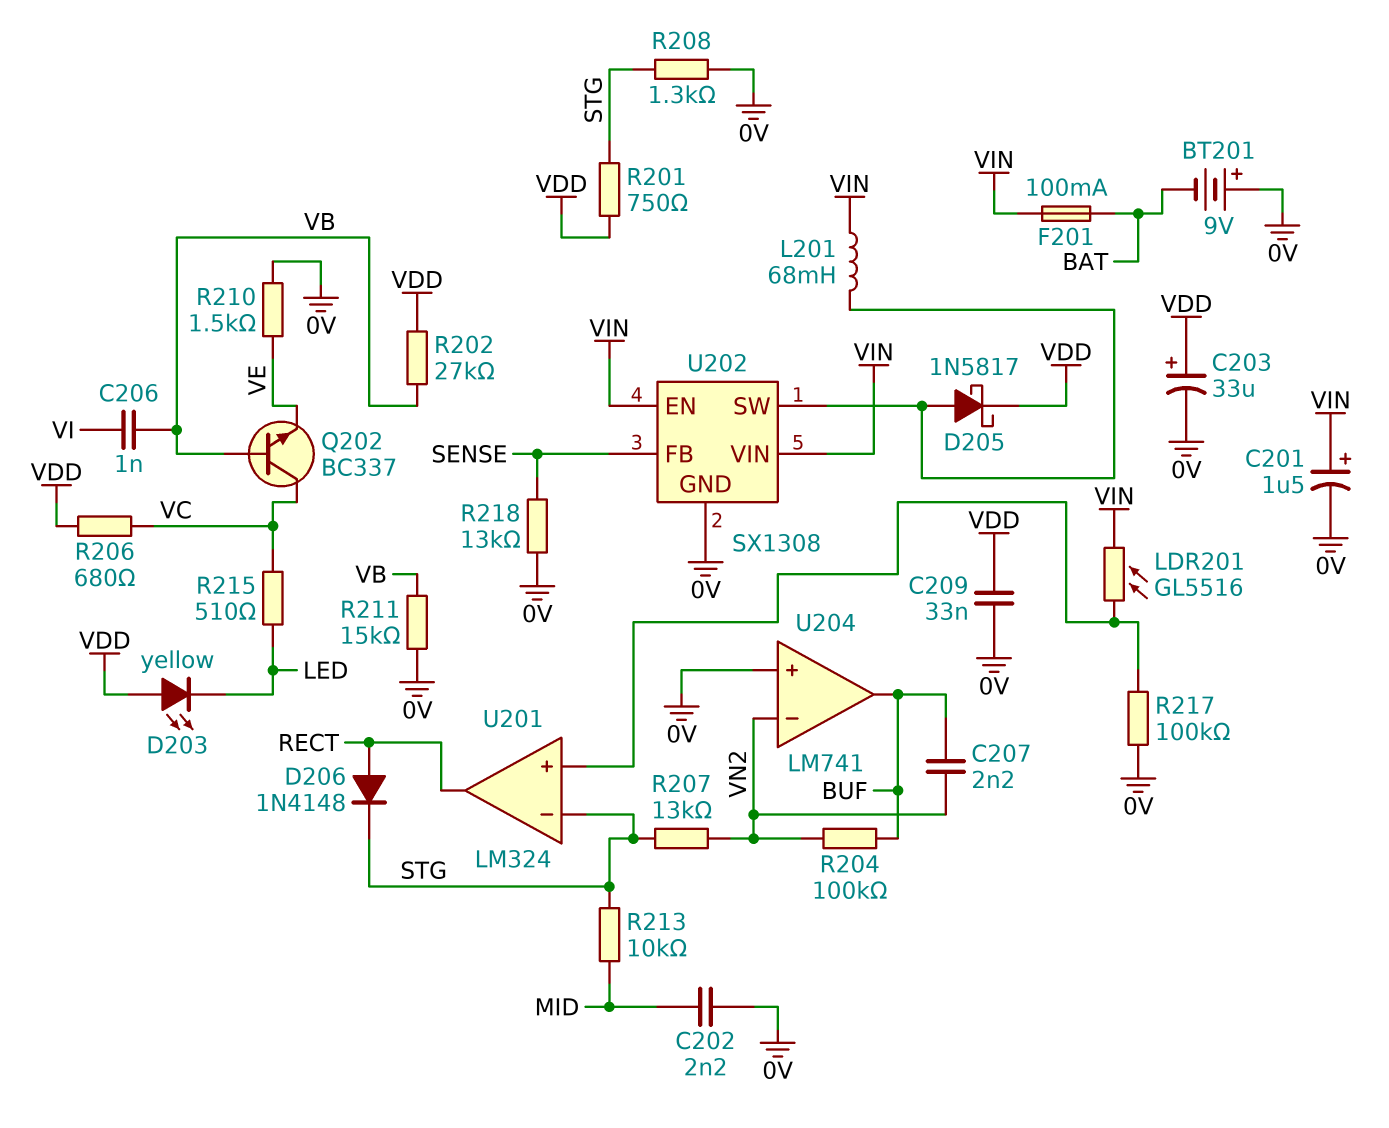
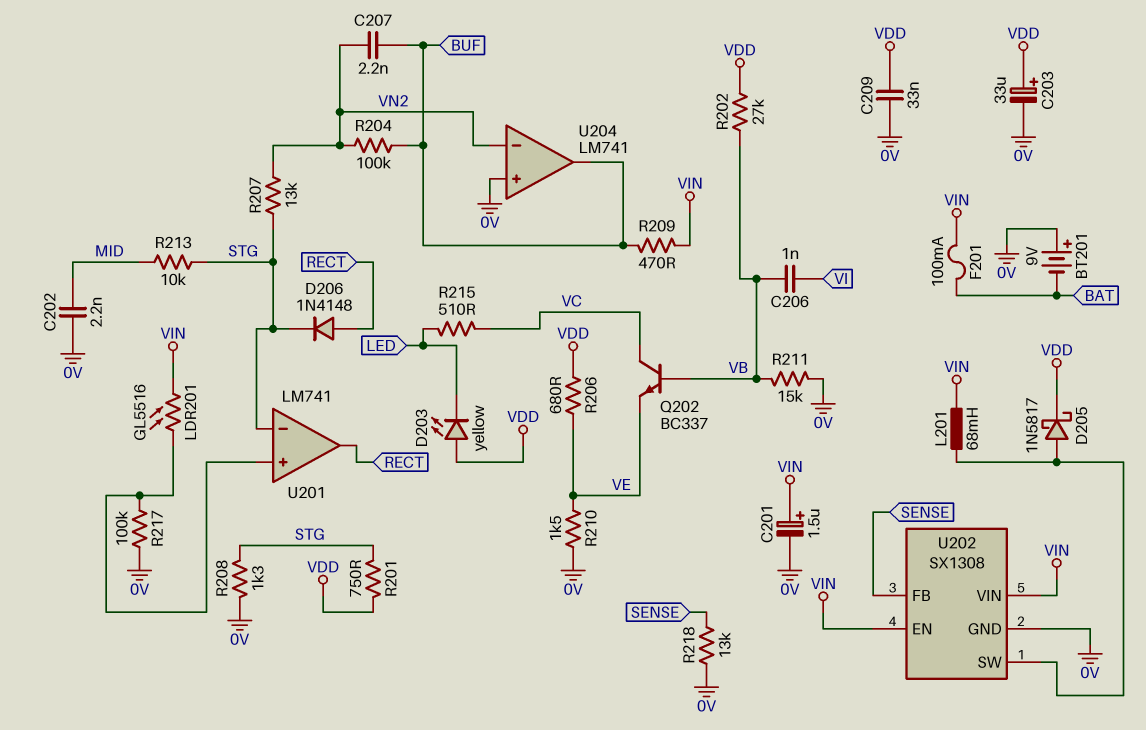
R206: 680 (VC, VDD) -> 680 (VDD, VE)
R209: none -> 470 (BUF, VIN)
U201: LM324 -> LM741

